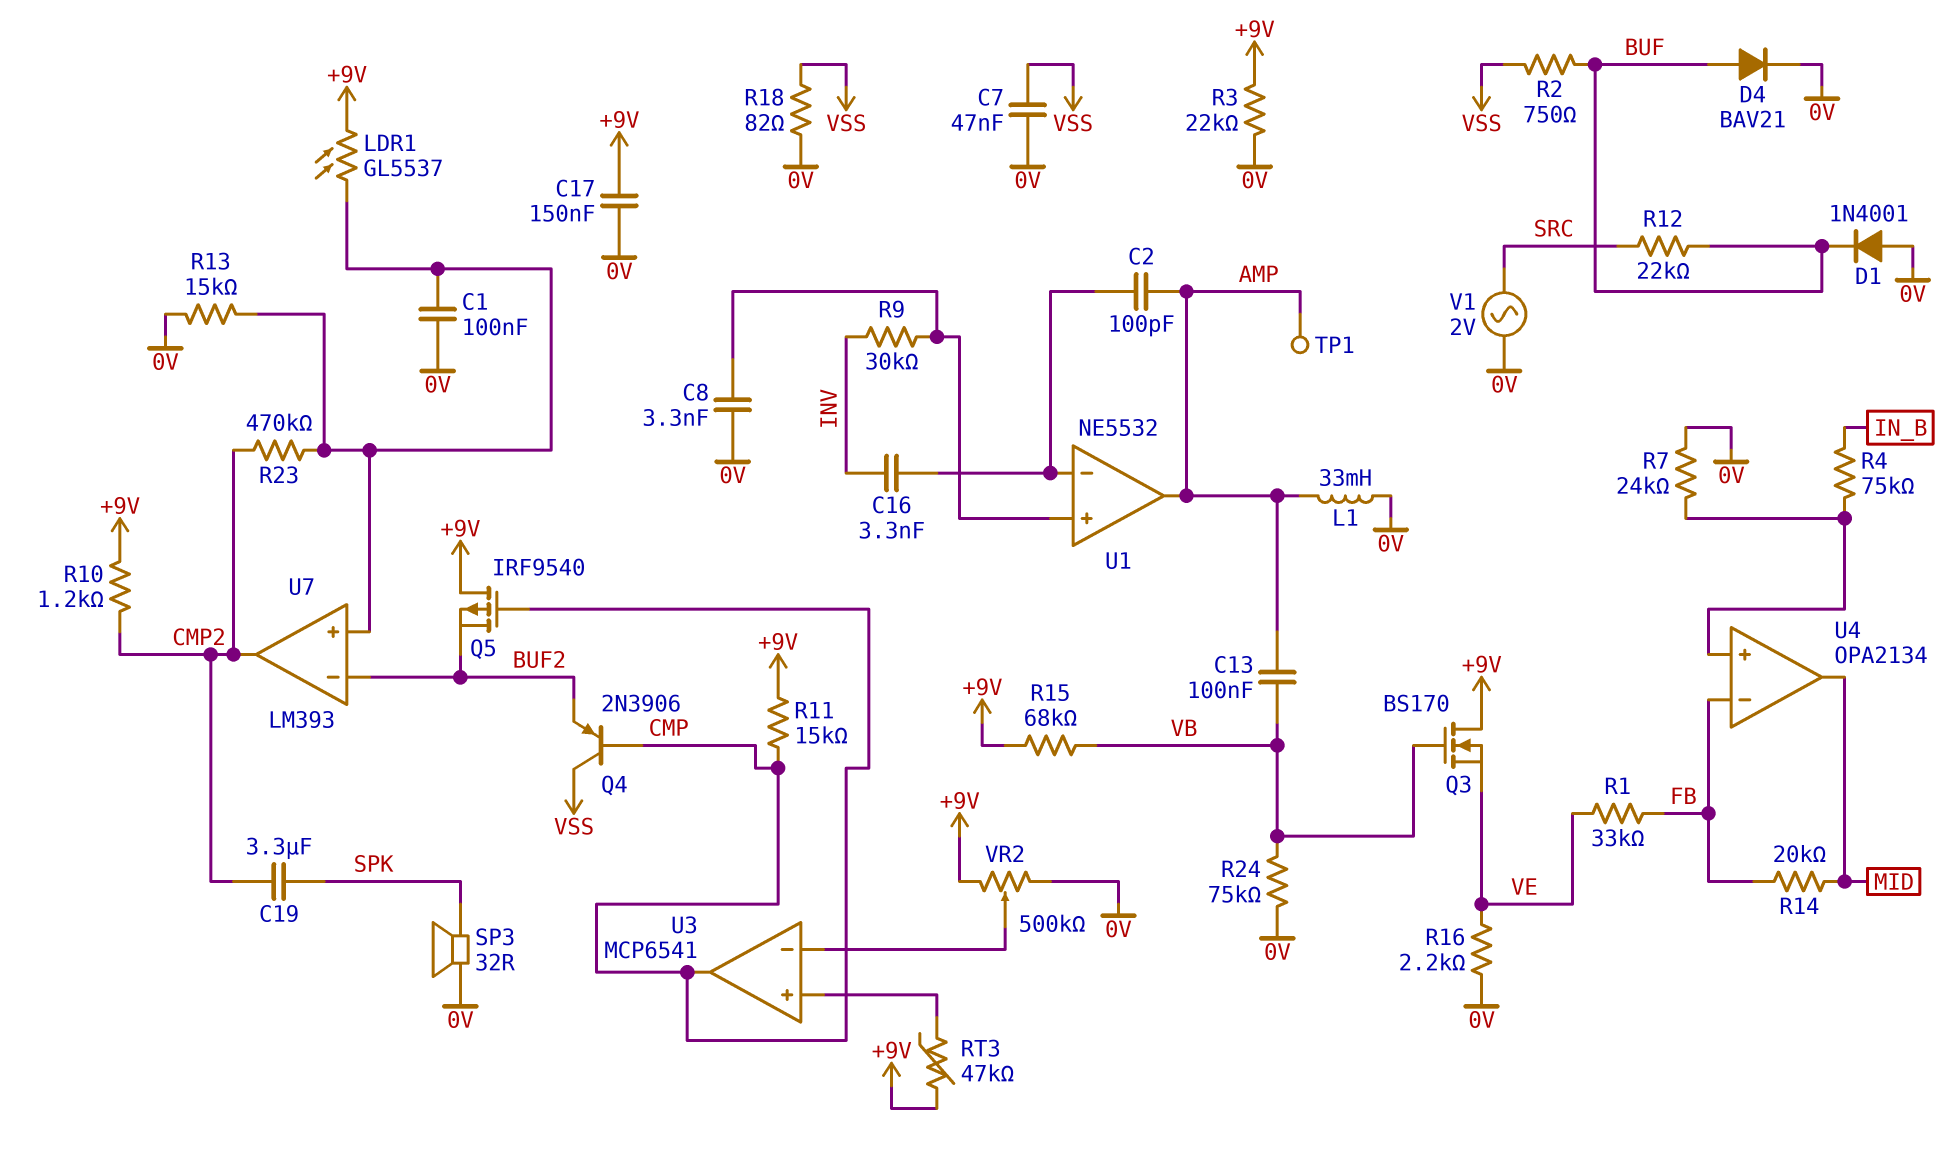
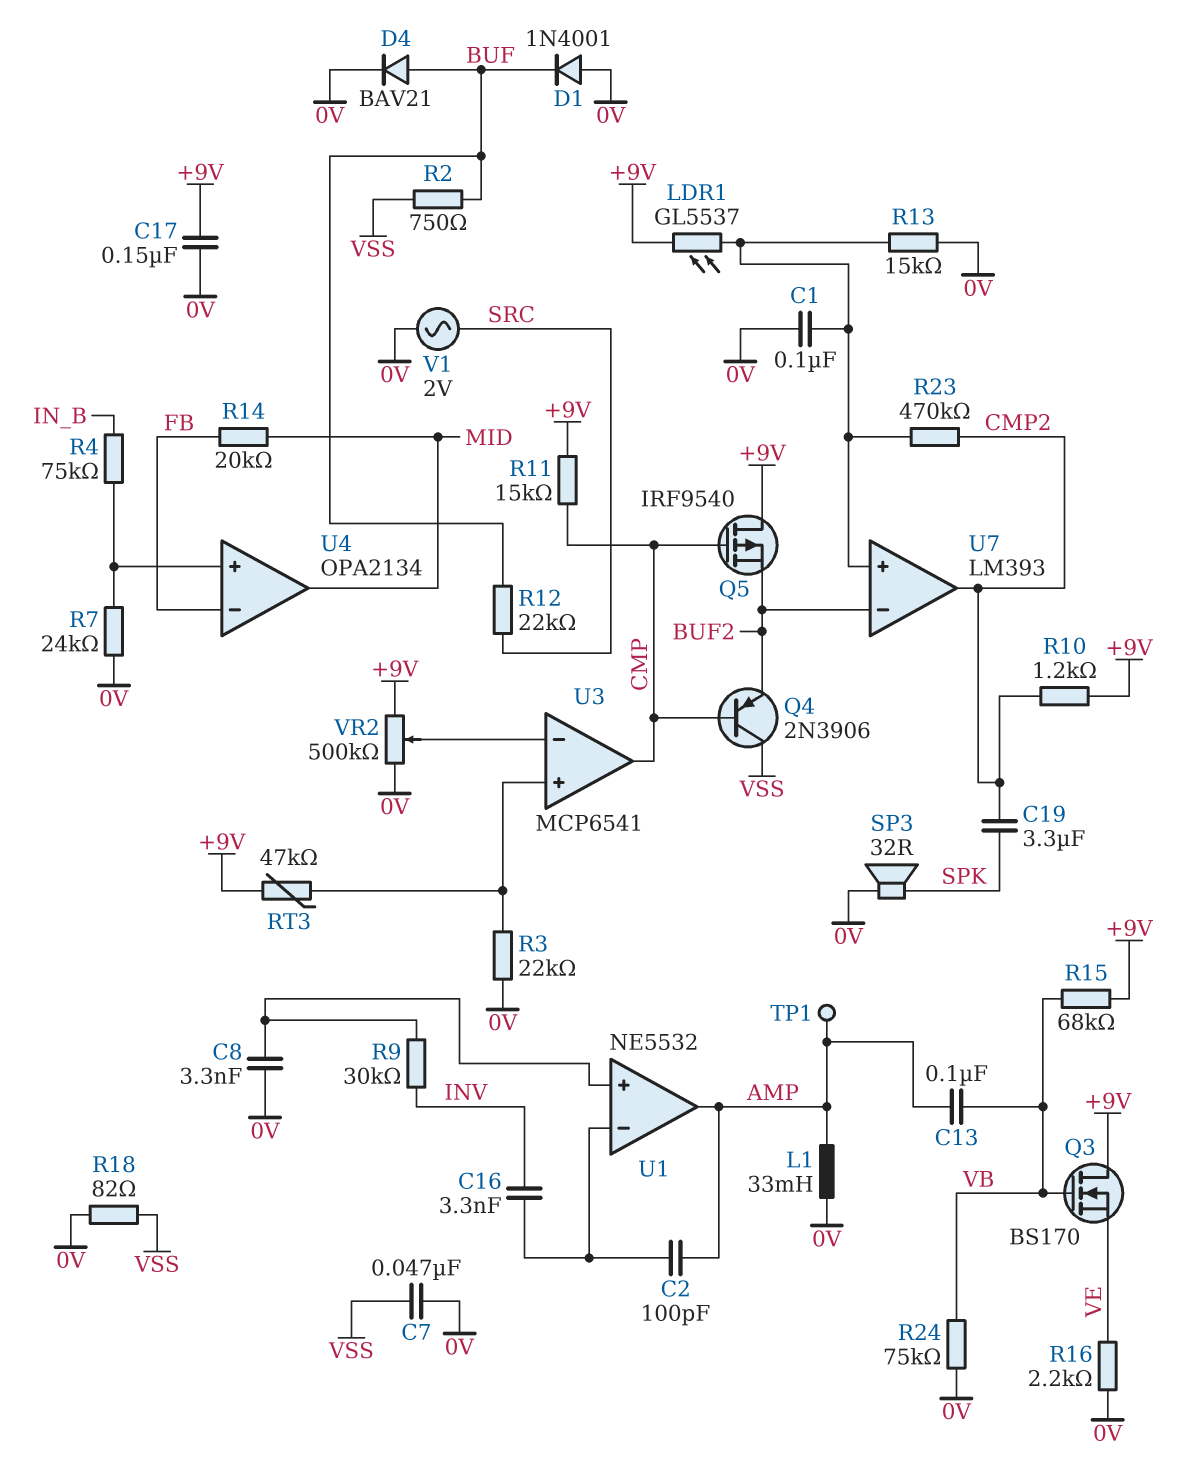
R1: 33k (FB, VE) -> none
R3: 22k (+9V, 0V) -> 22k (0V, U3/in+)

